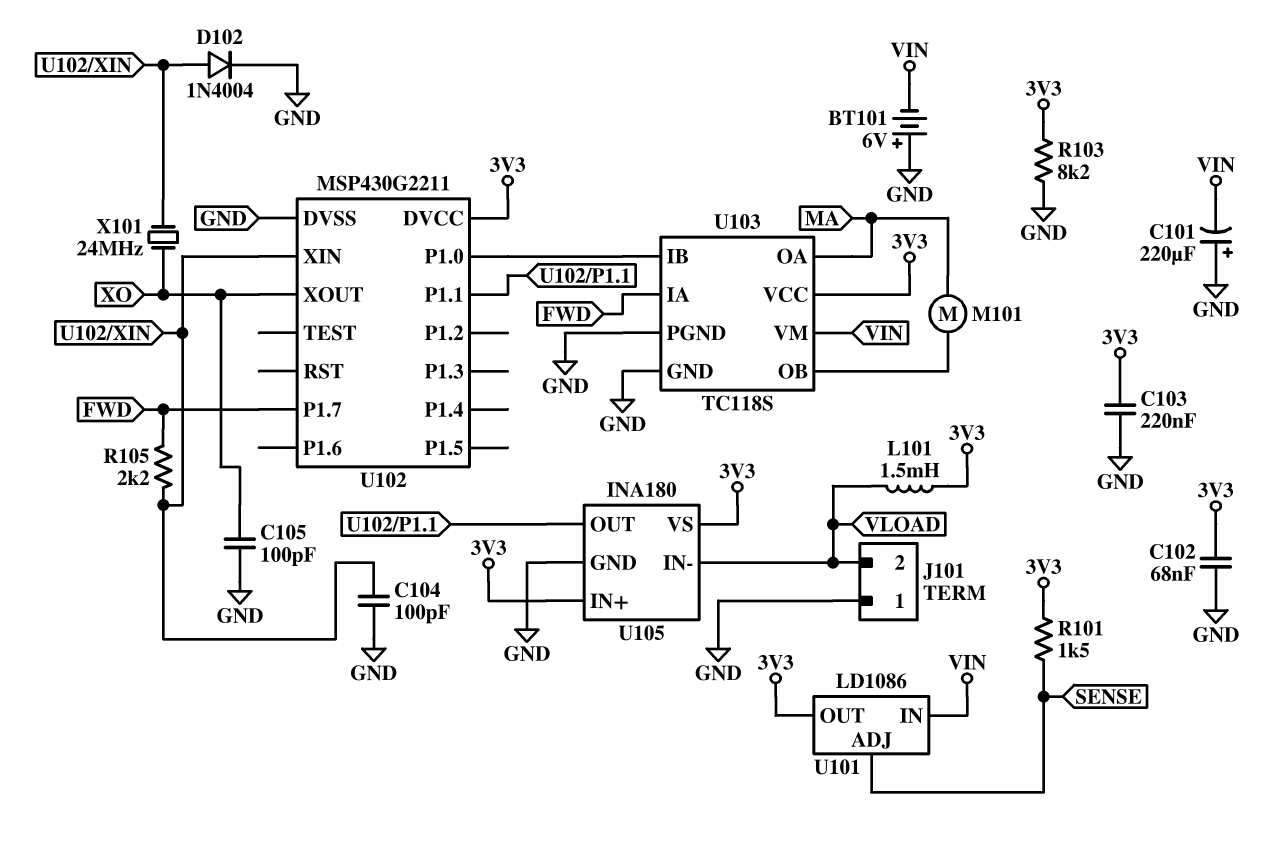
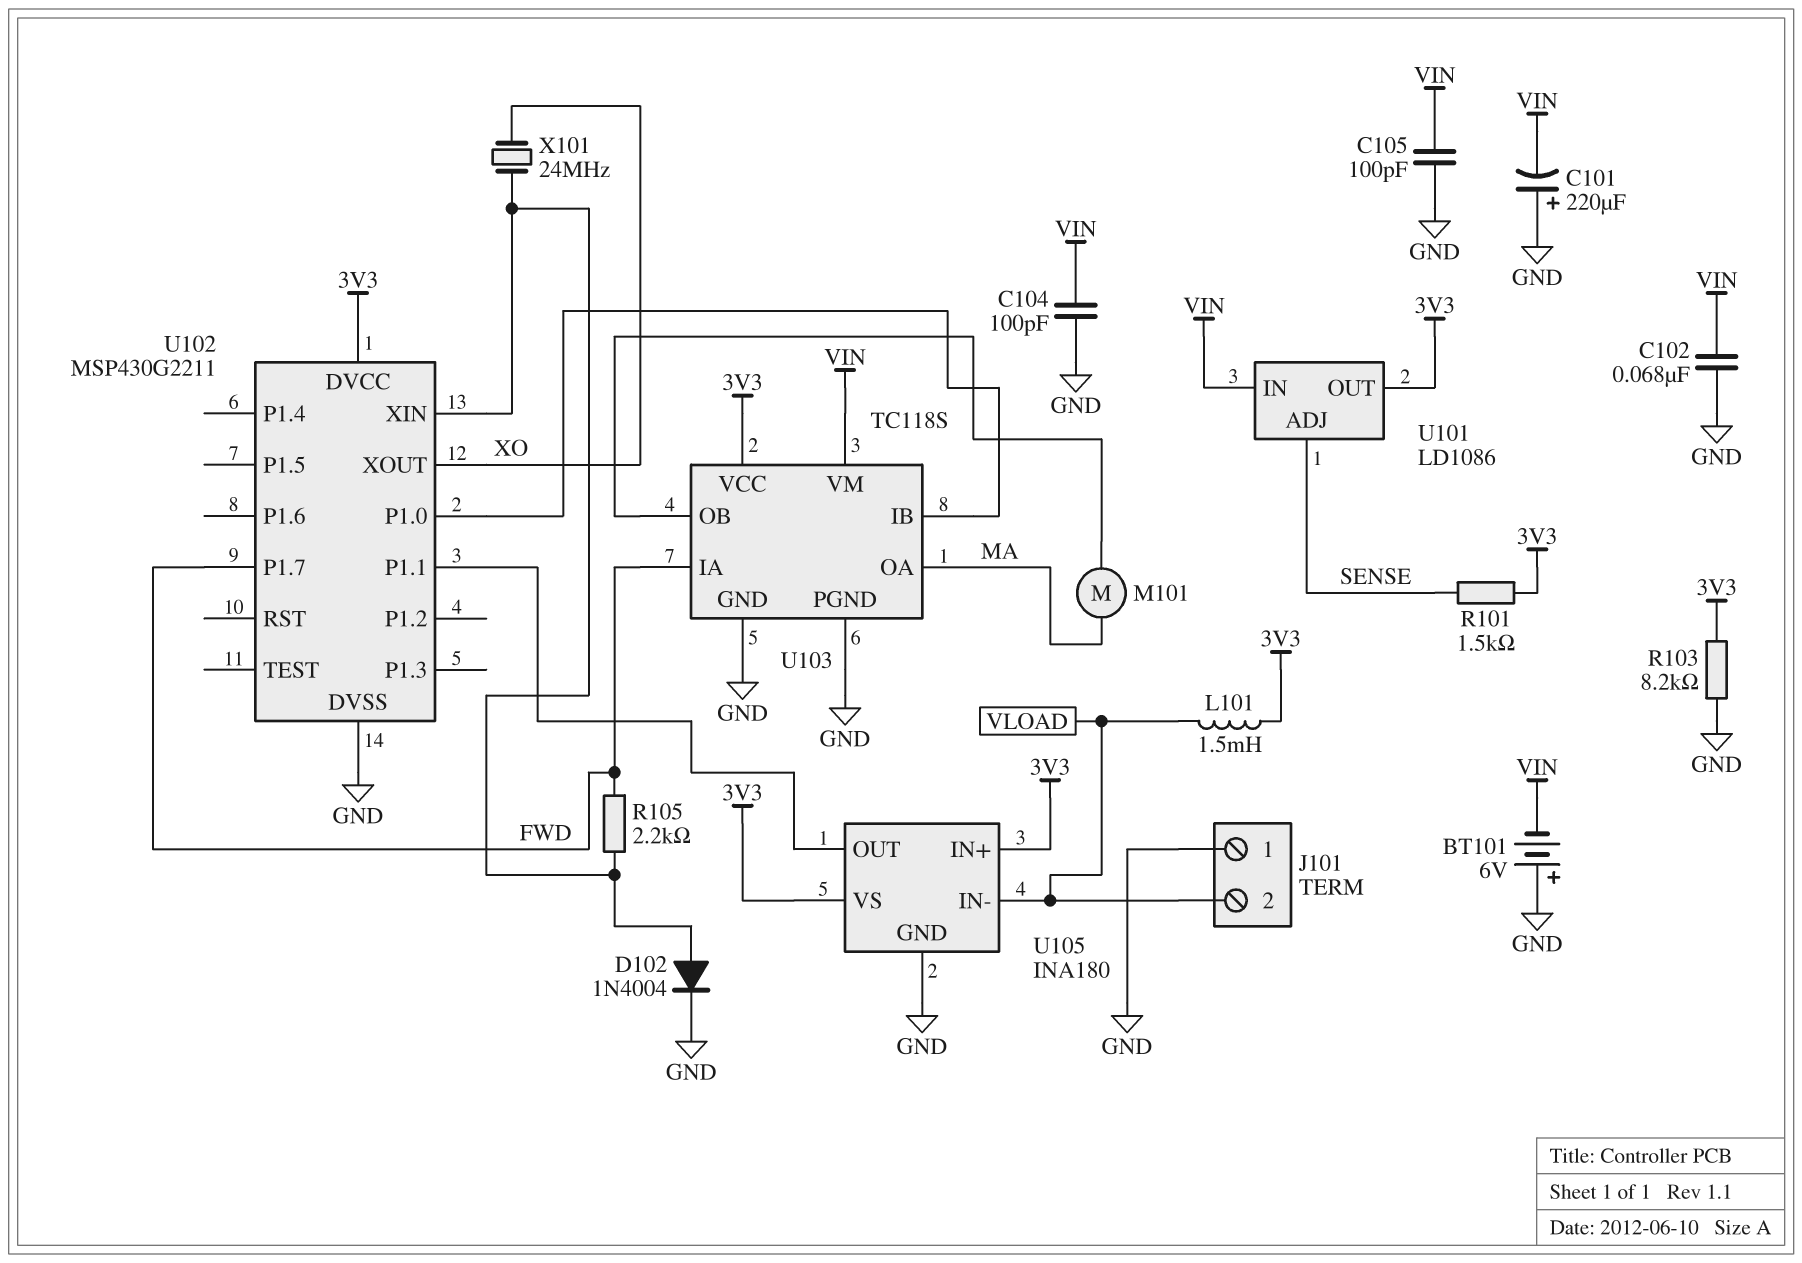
C102: 68nF (3V3, GND) -> 68nF (GND, VIN)
C103: 220nF (3V3, GND) -> none
C104: 100pF (GND, U102/XIN) -> 100pF (GND, VIN)
C105: 100pF (GND, XO) -> 100pF (GND, VIN)

